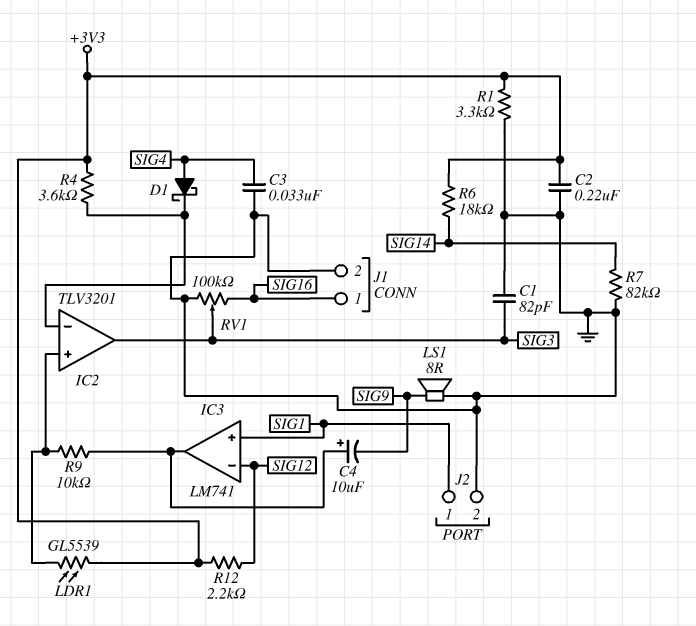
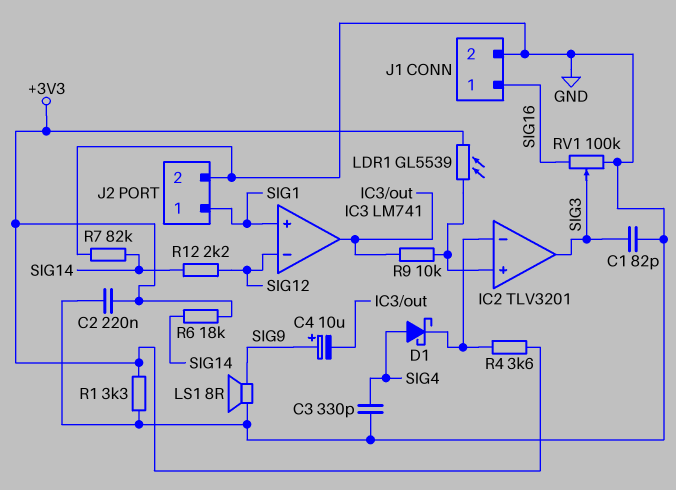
C3: 33nF (GND, SIG4) -> 330pF (GND, SIG4)
C4: 10uF (plus IC3/out, minus SIG9) -> 10uF (plus SIG9, minus IC3/out)
R12: 2.2k (+3V3, SIG12) -> 2.2k (SIG12, SIG14)

